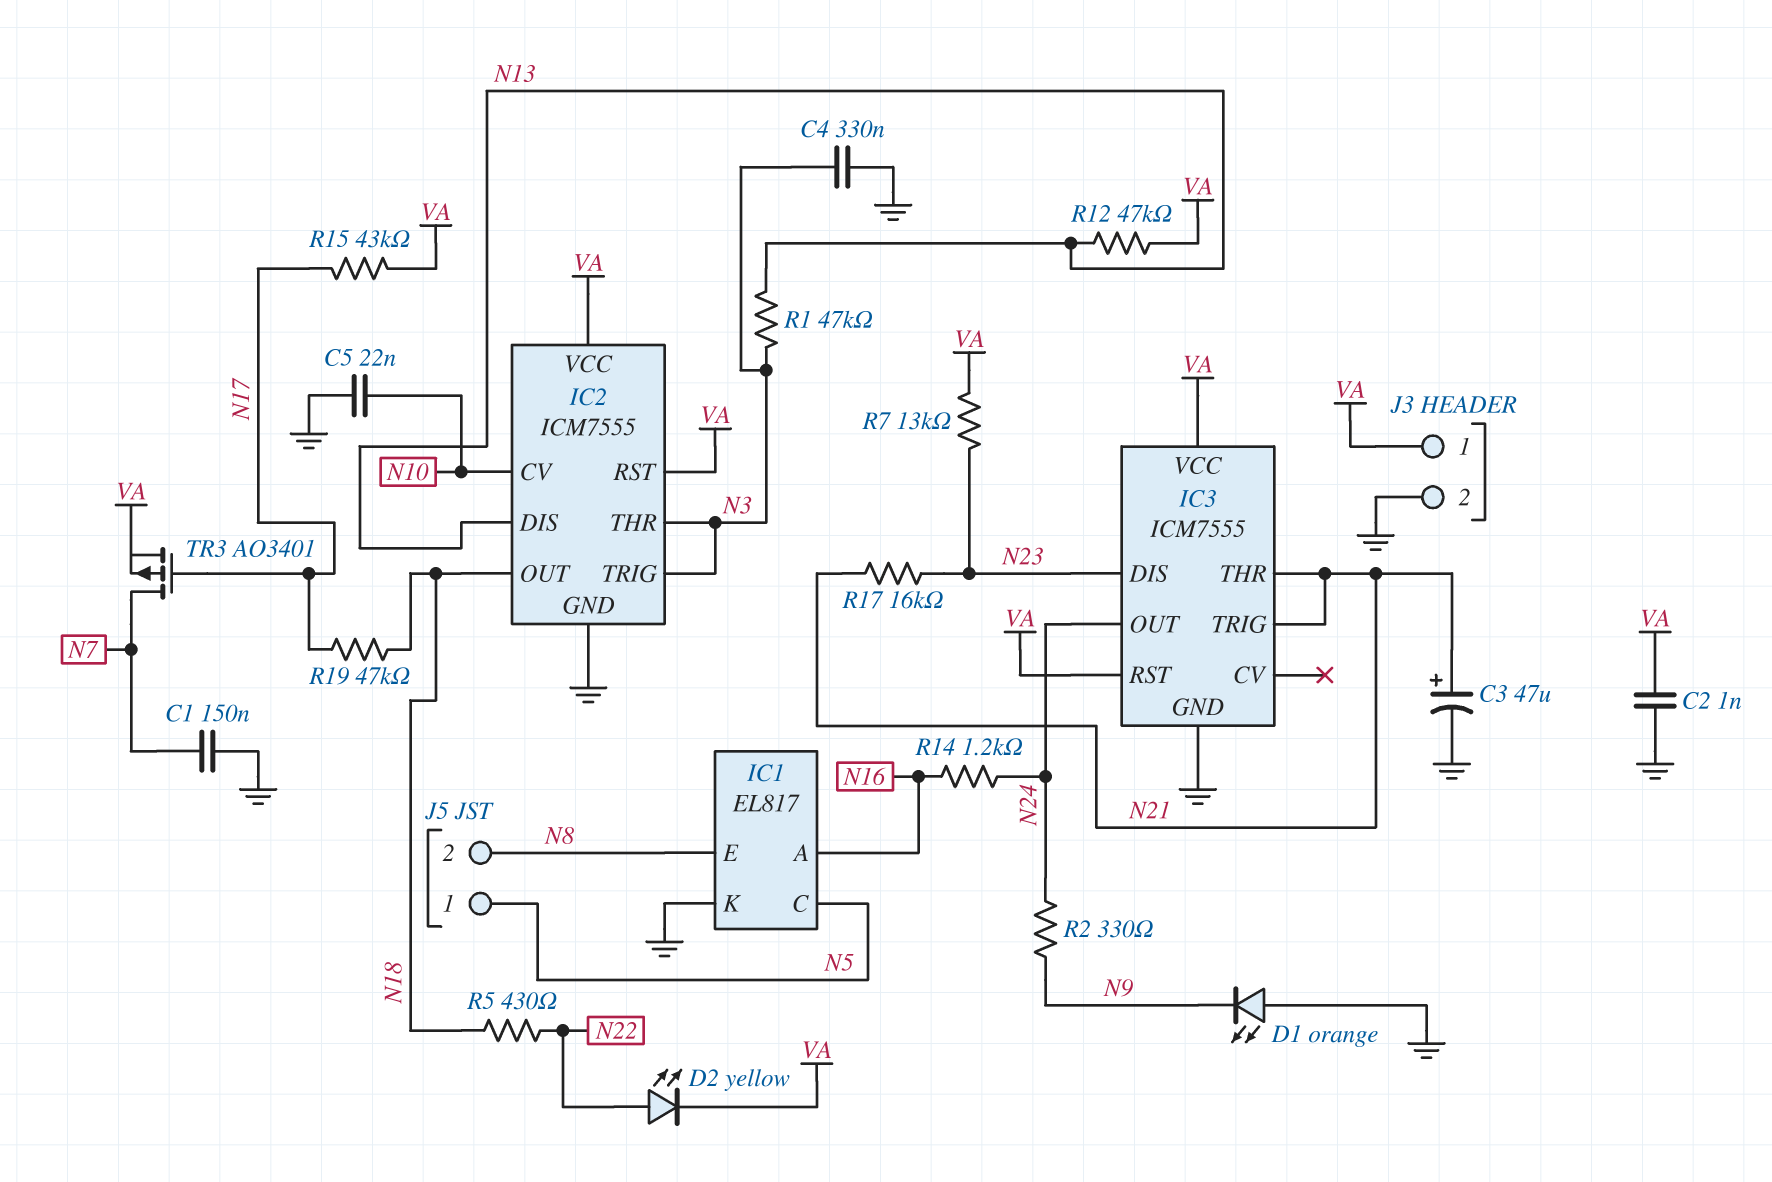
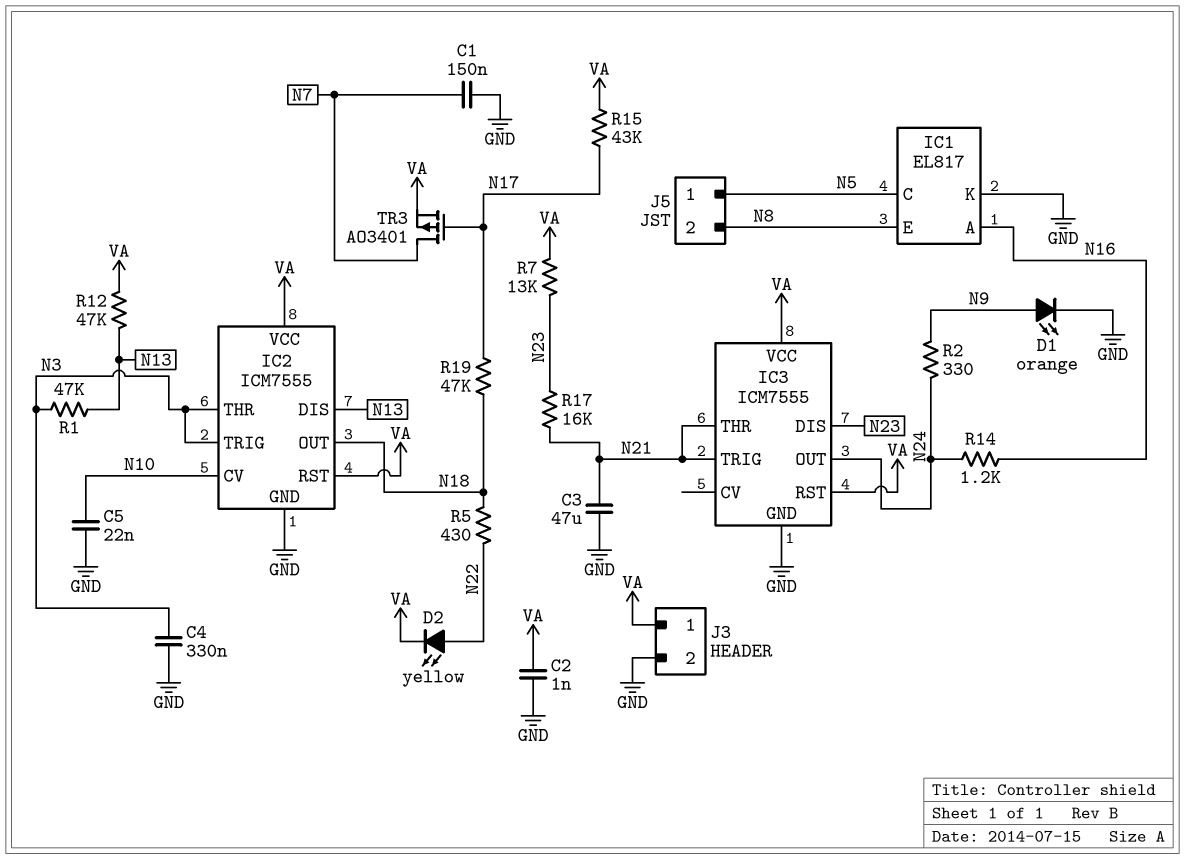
C3: 47uF (plus N21, minus GND) -> 47uF (GND, N21)
D1: LED orange (A GND, K N9) -> LED orange (A N9, K GND)

